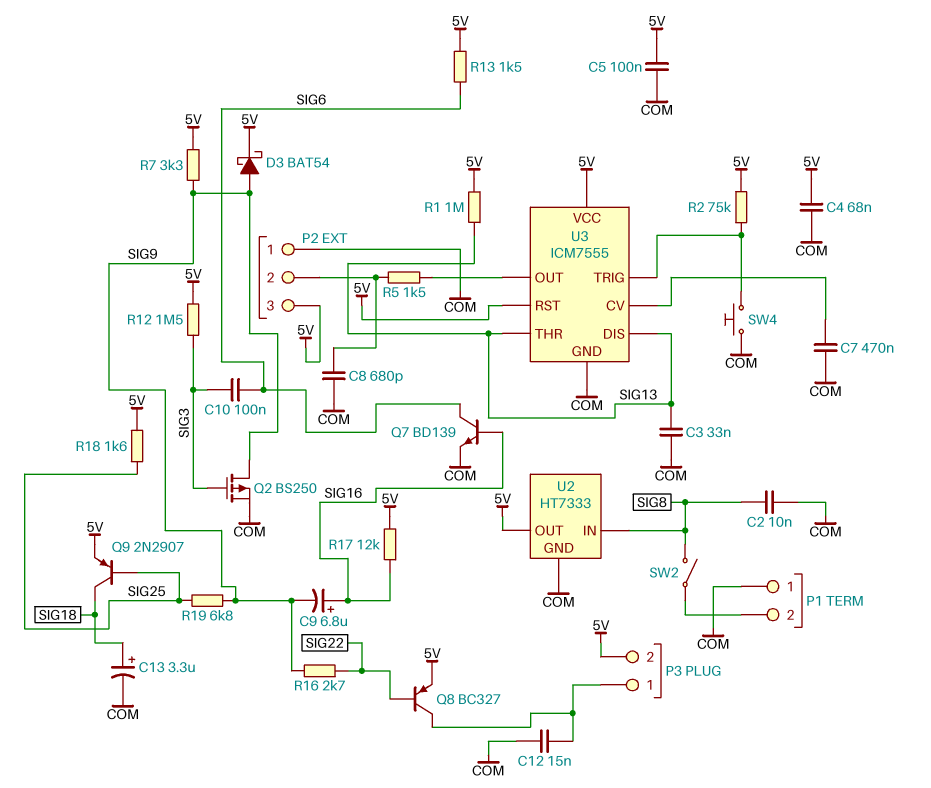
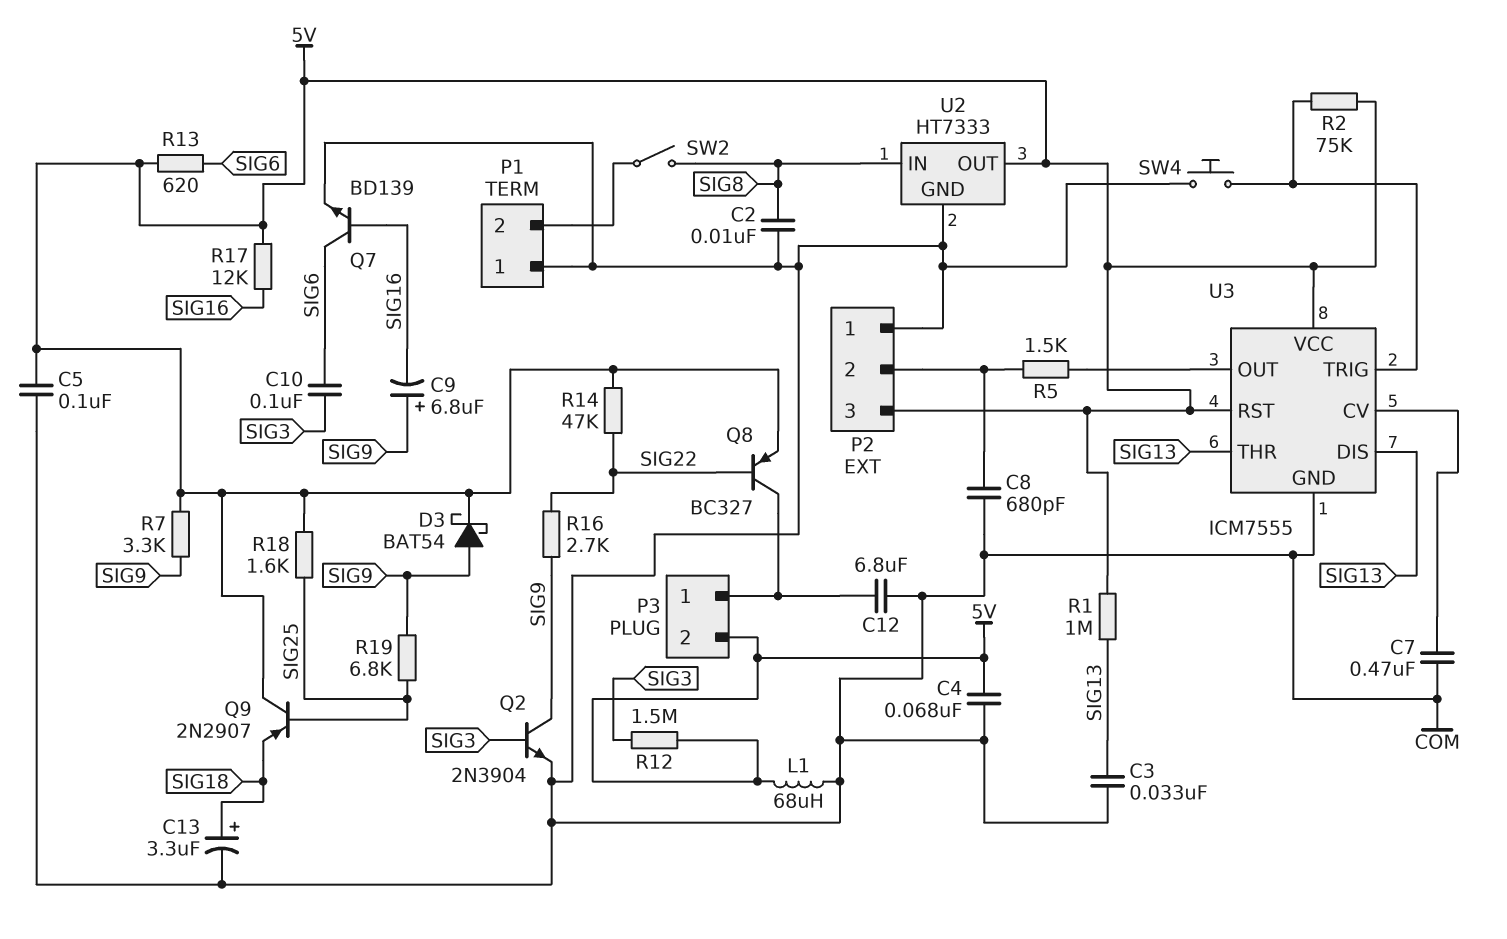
C9: 6.8uF (plus SIG16, minus SIG9) -> 6.8uF (plus SIG9, minus SIG16)
C12: 15nF (COM, P3/1) -> 6.8uF (COM, P3/1)
L1: none -> 68uH (5V, COM)
Q2: PMOS BS250 (G SIG3, D SIG9, S COM) -> NPN 2N3904 (B SIG3, C SIG9, E COM)
Q9: PNP 2N2907 (B SIG25, C SIG18, E 5V) -> PNP 2N2907 (B SIG25, C 5V, E SIG18)
R13: 1.5k (5V, SIG6) -> 620 (5V, SIG6)
R14: none -> 47k (5V, SIG22)

